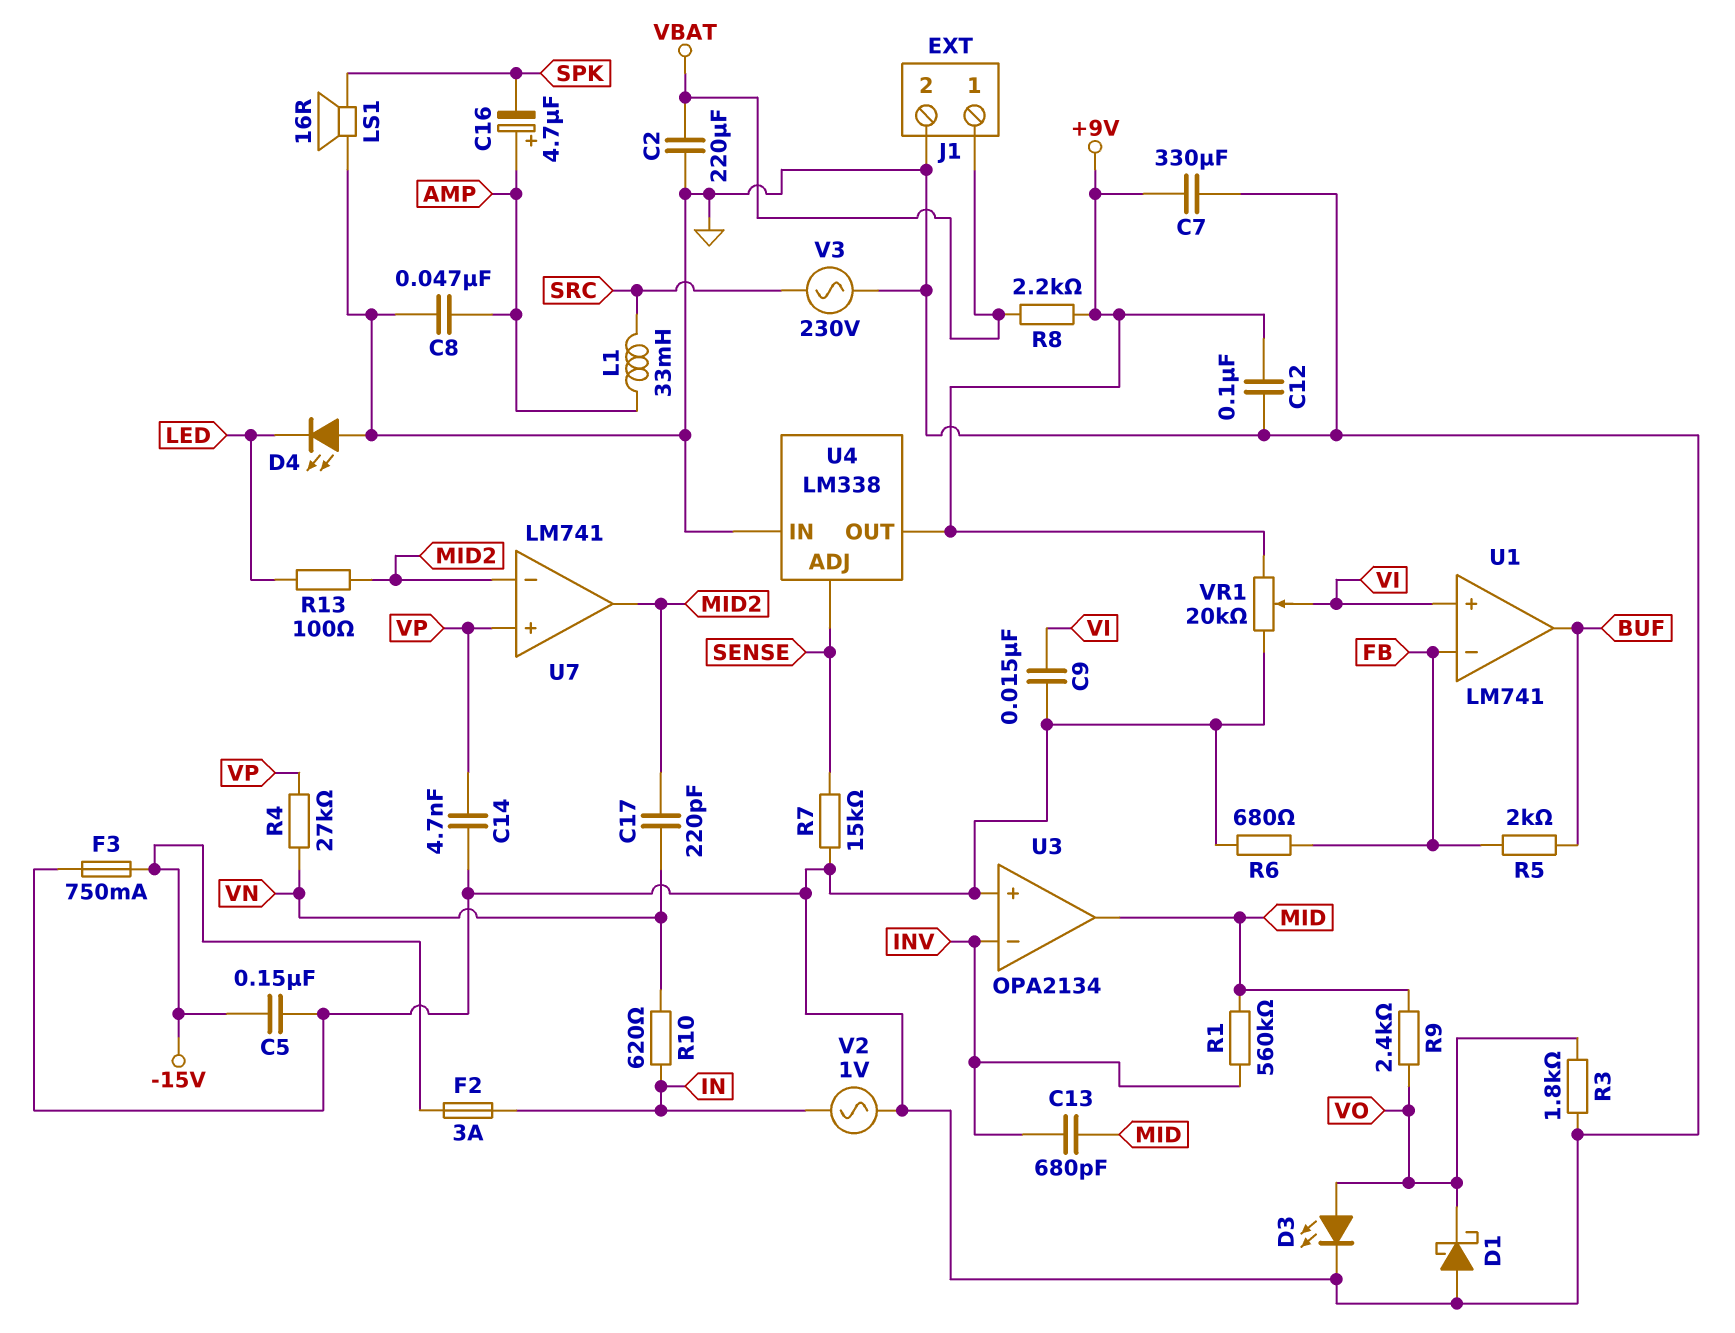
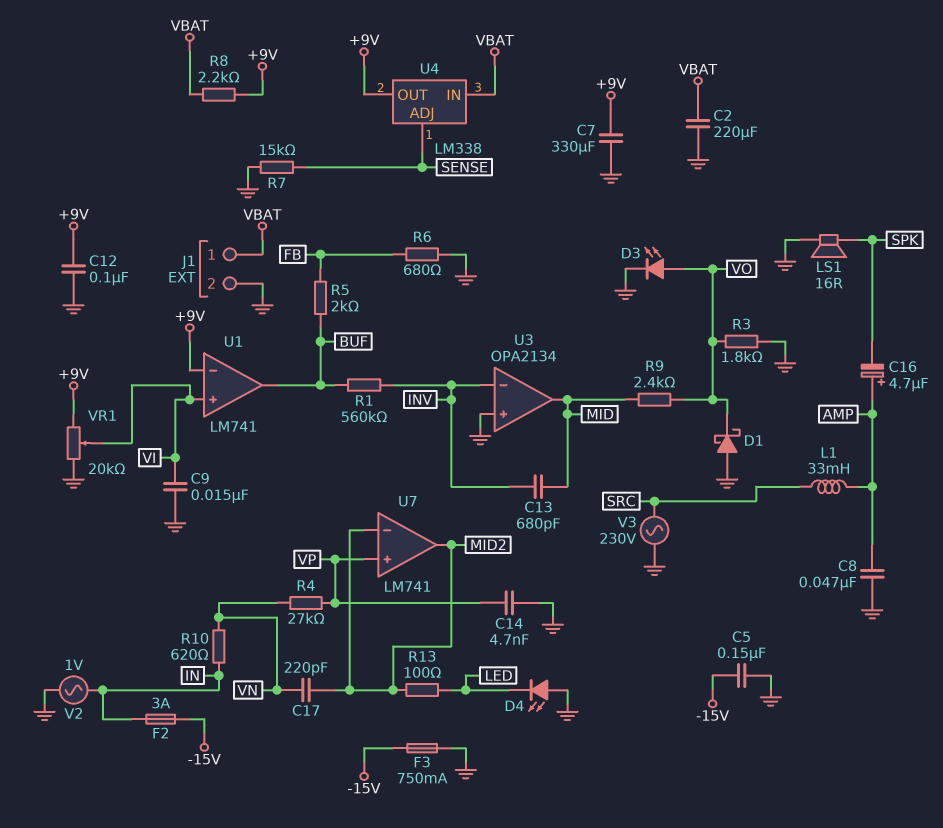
R1: 560k (INV, MID) -> 560k (BUF, INV)
U1 pin in-: FB -> +9V
U4 pin IN: GND -> VBAT

